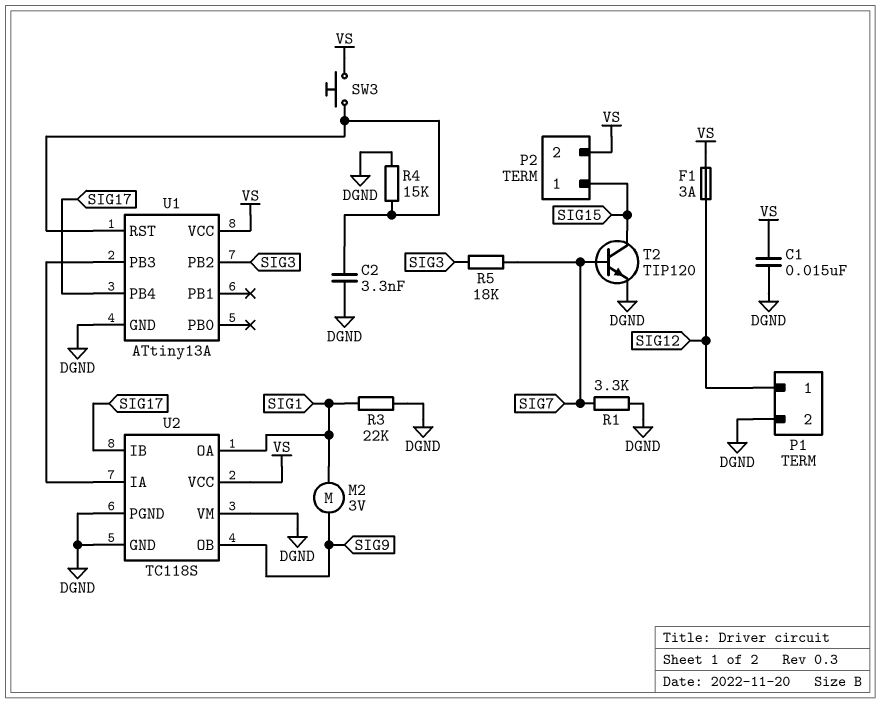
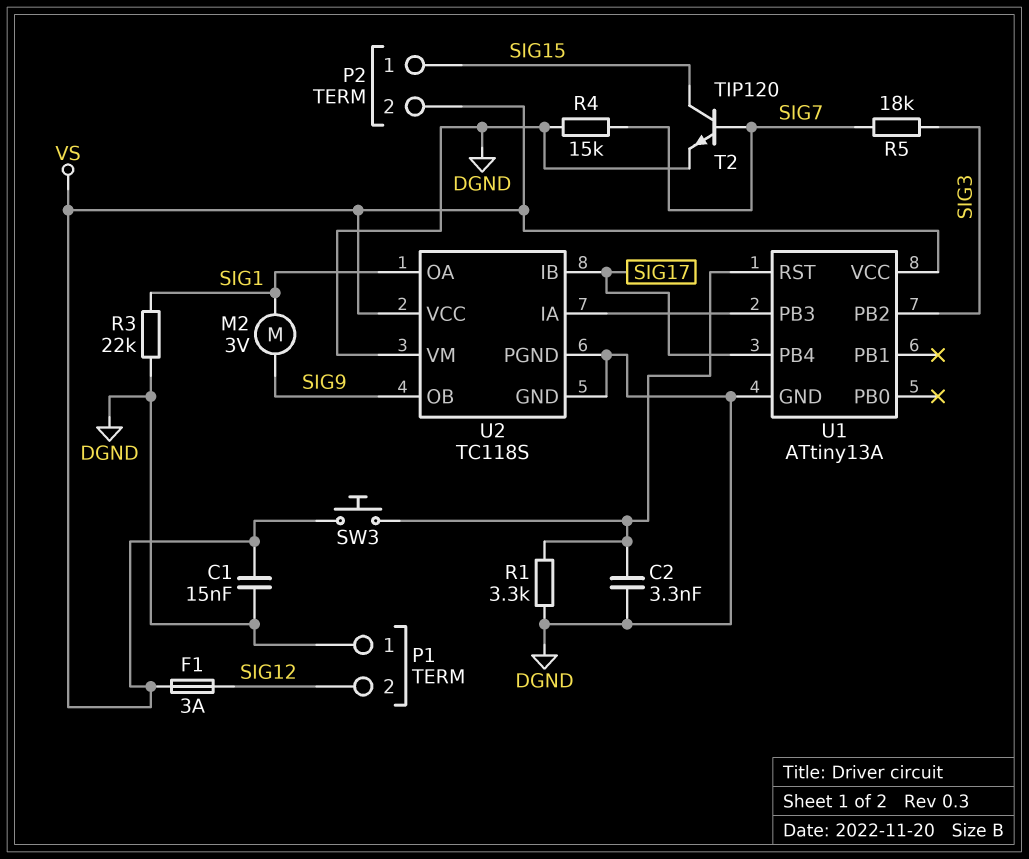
P1 pin 1: SIG12 -> DGND
P1 pin 2: DGND -> SIG12
R1: 3.3k (DGND, SIG7) -> 3.3k (DGND, U1/RST)
R4: 15k (DGND, U1/RST) -> 15k (DGND, SIG7)

